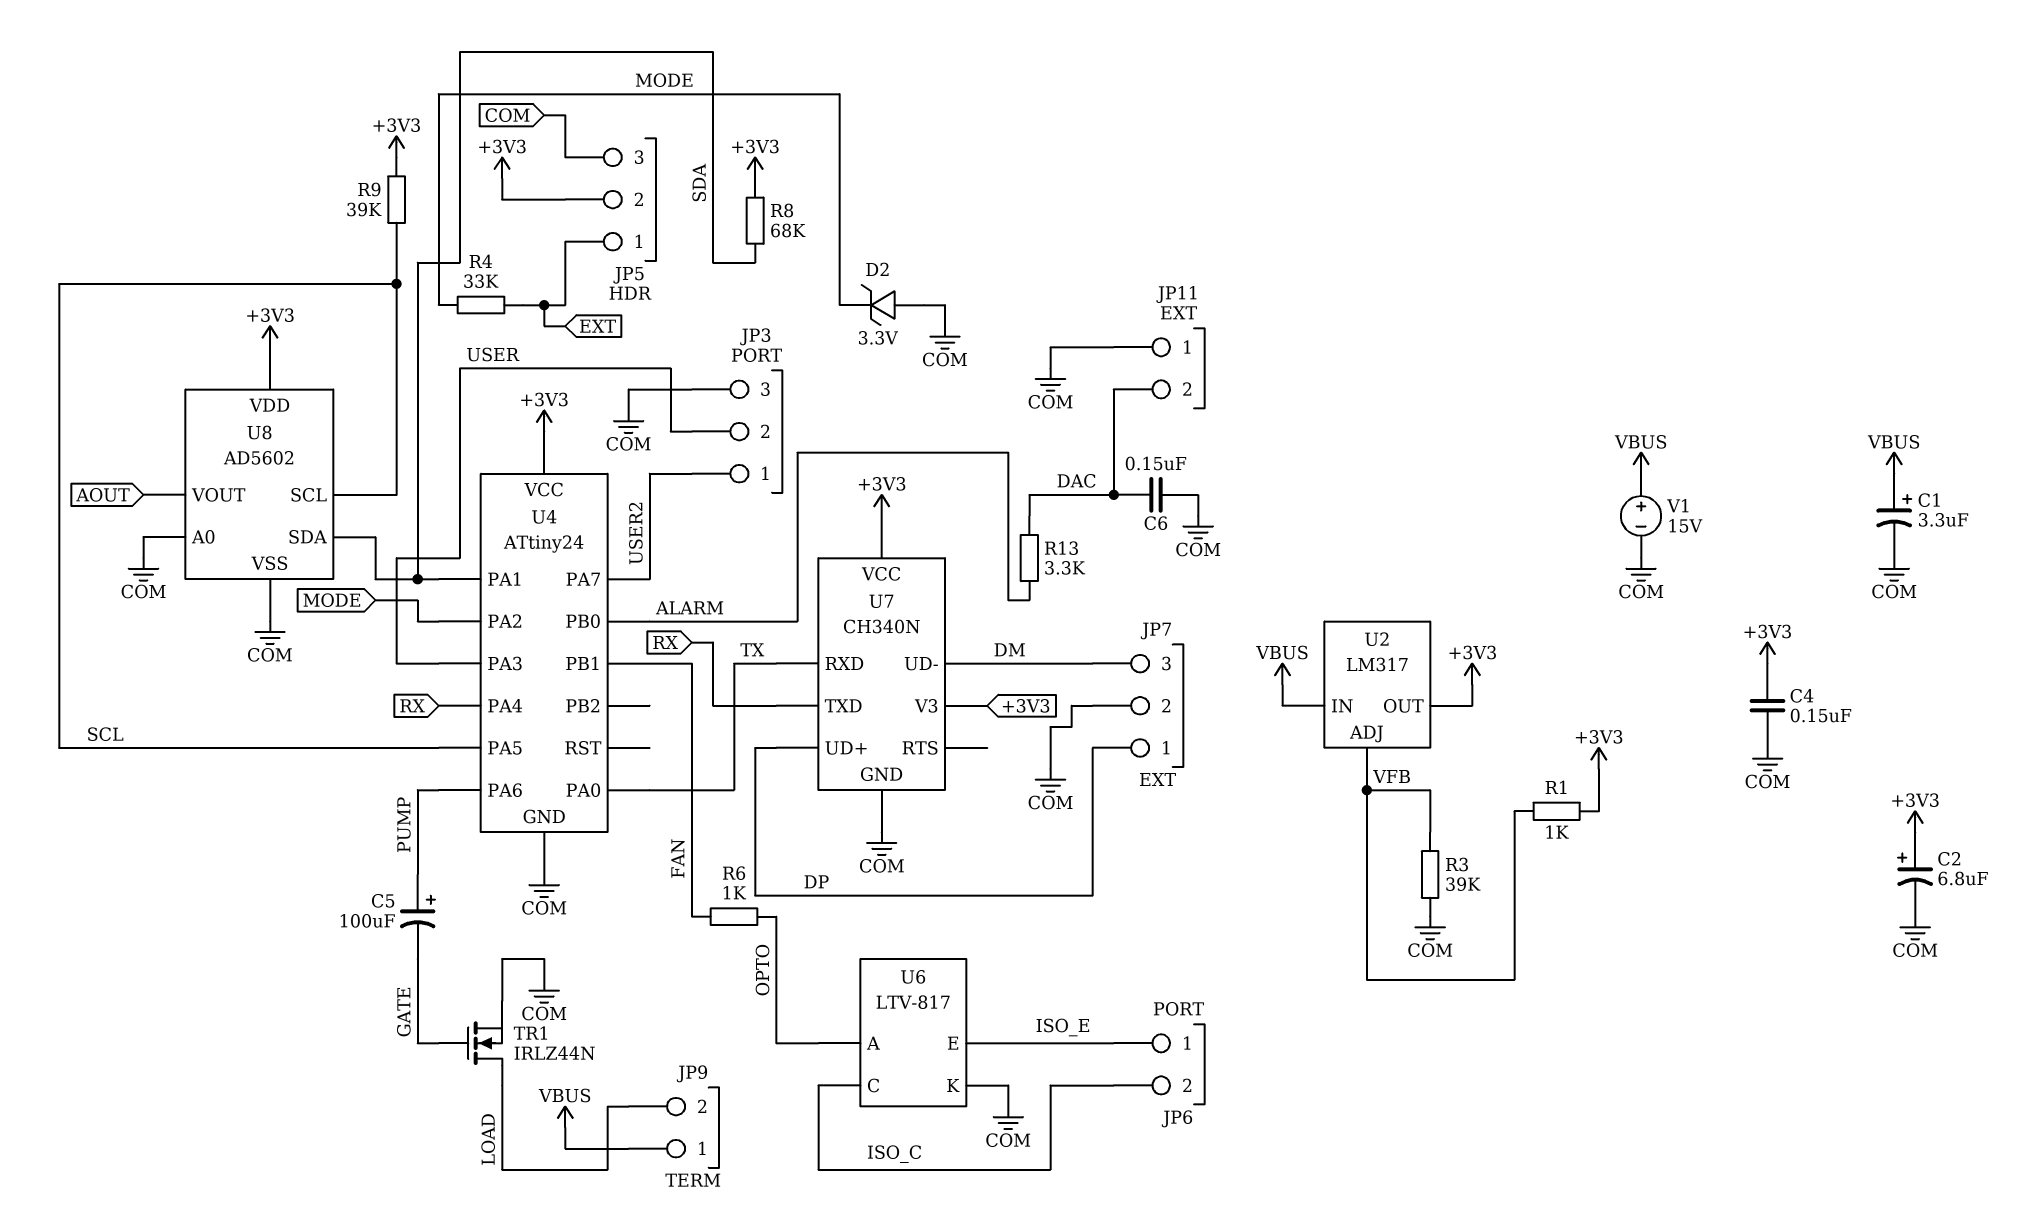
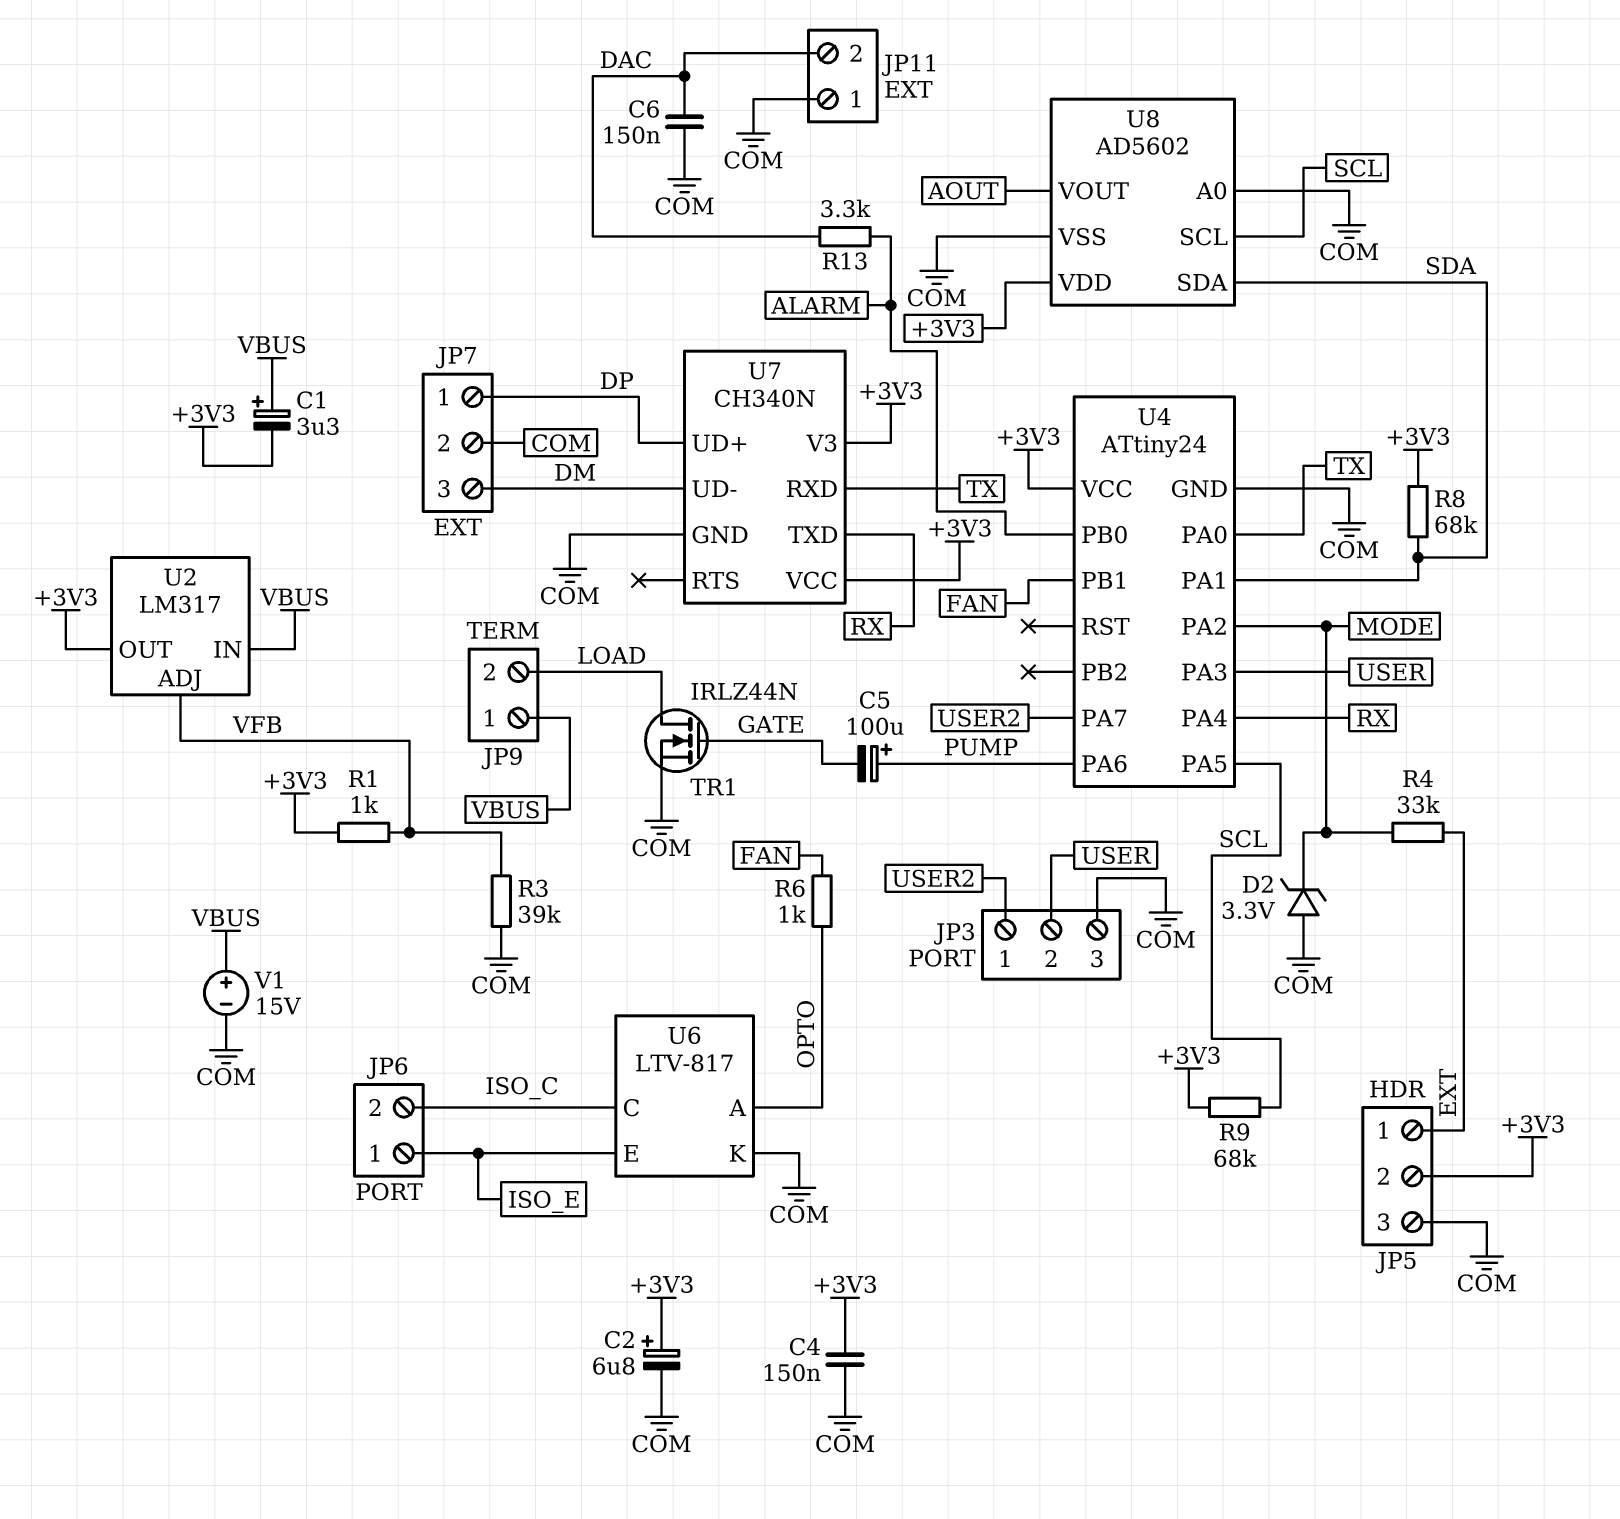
C1: 3.3uF (plus VBUS, minus COM) -> 3.3uF (plus VBUS, minus +3V3)
R9: 39k (+3V3, SCL) -> 68k (+3V3, SCL)

